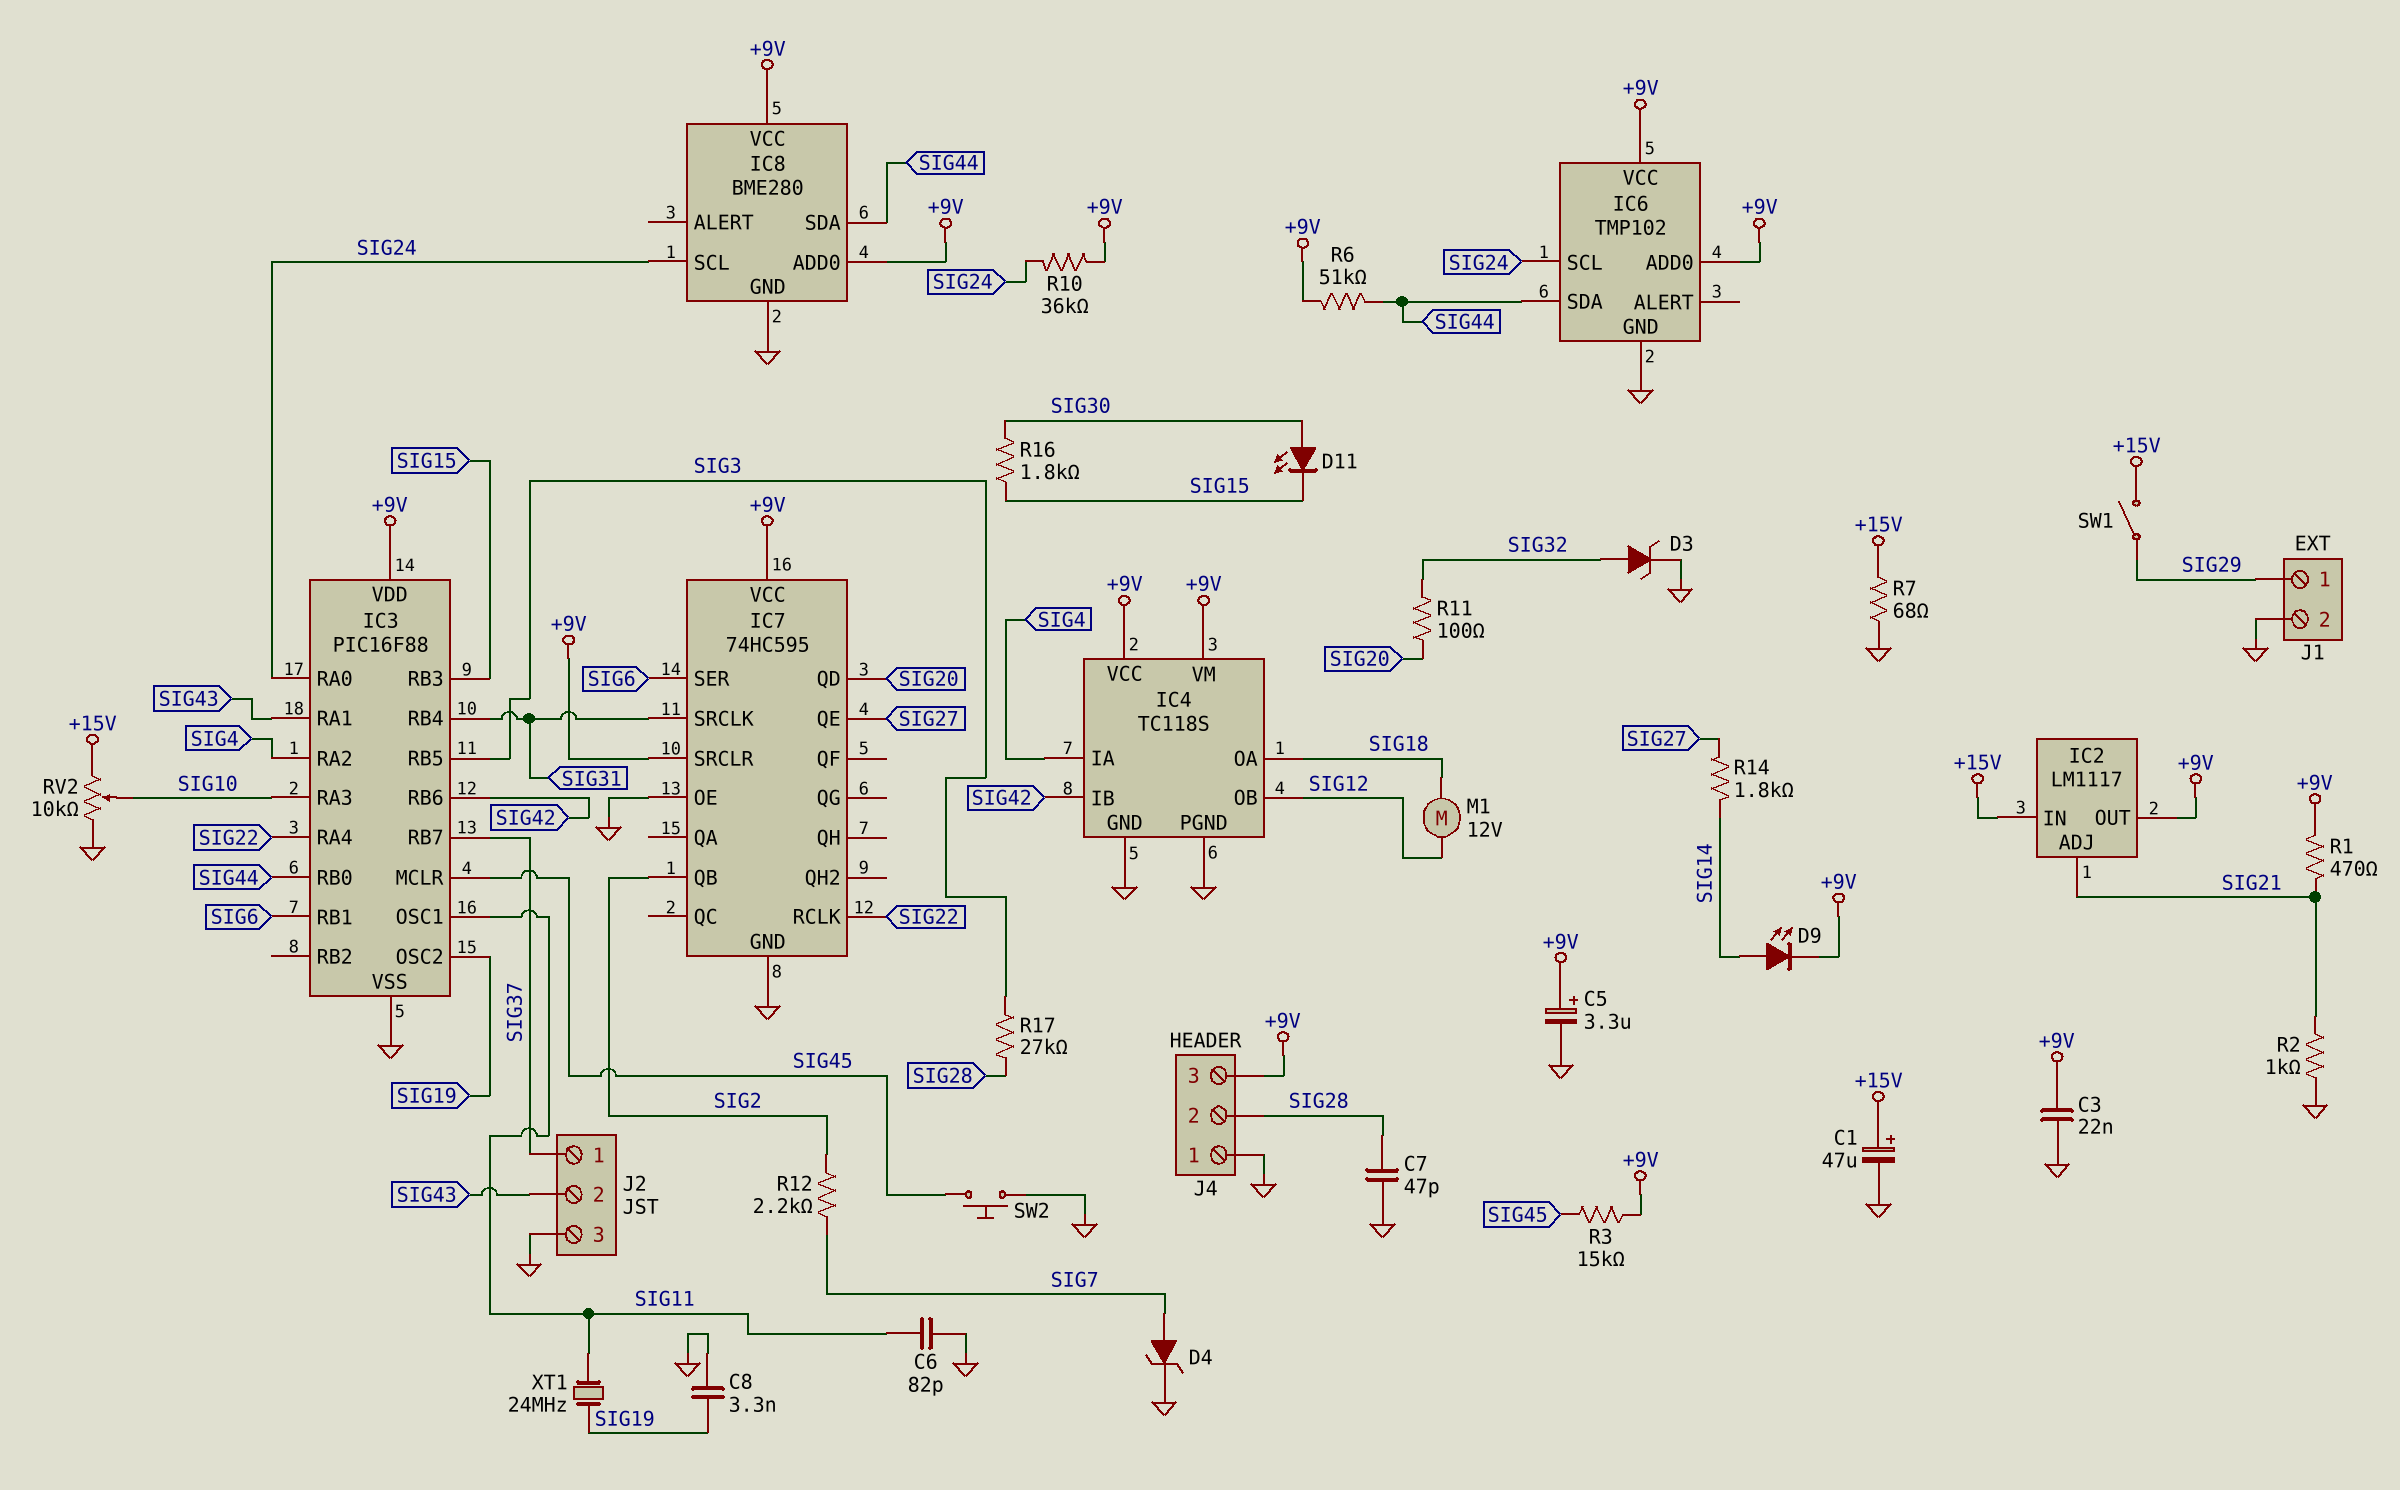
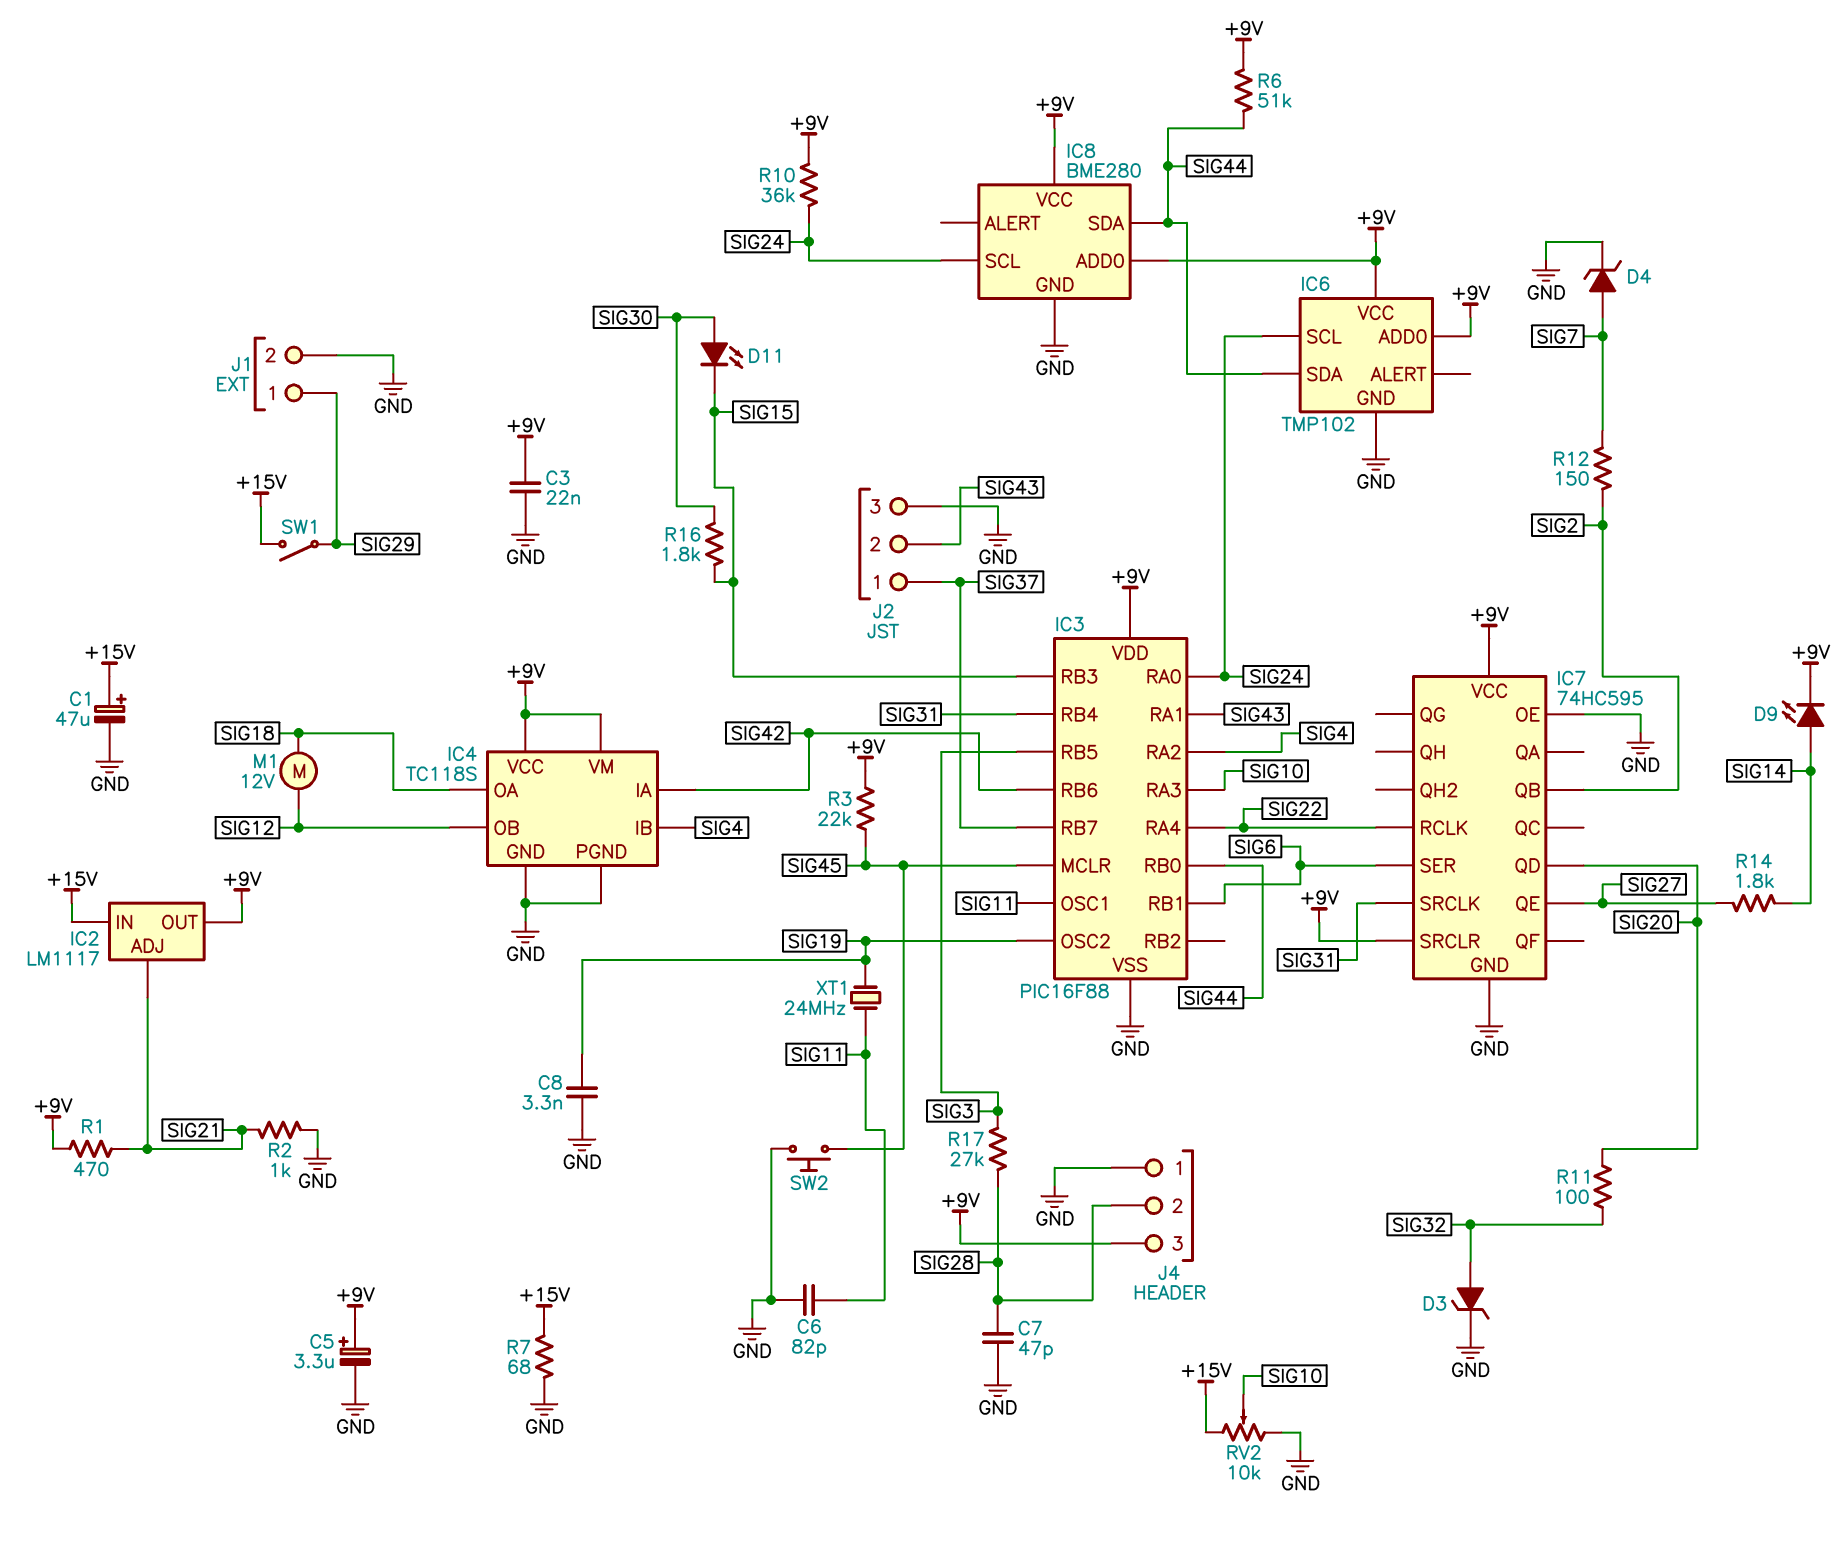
IC4 pin IA: SIG4 -> SIG42
IC4 pin IB: SIG42 -> SIG4
R3: 15k (+9V, SIG45) -> 22k (+9V, SIG45)
R12: 2.2k (SIG2, SIG7) -> 150 (SIG2, SIG7)

